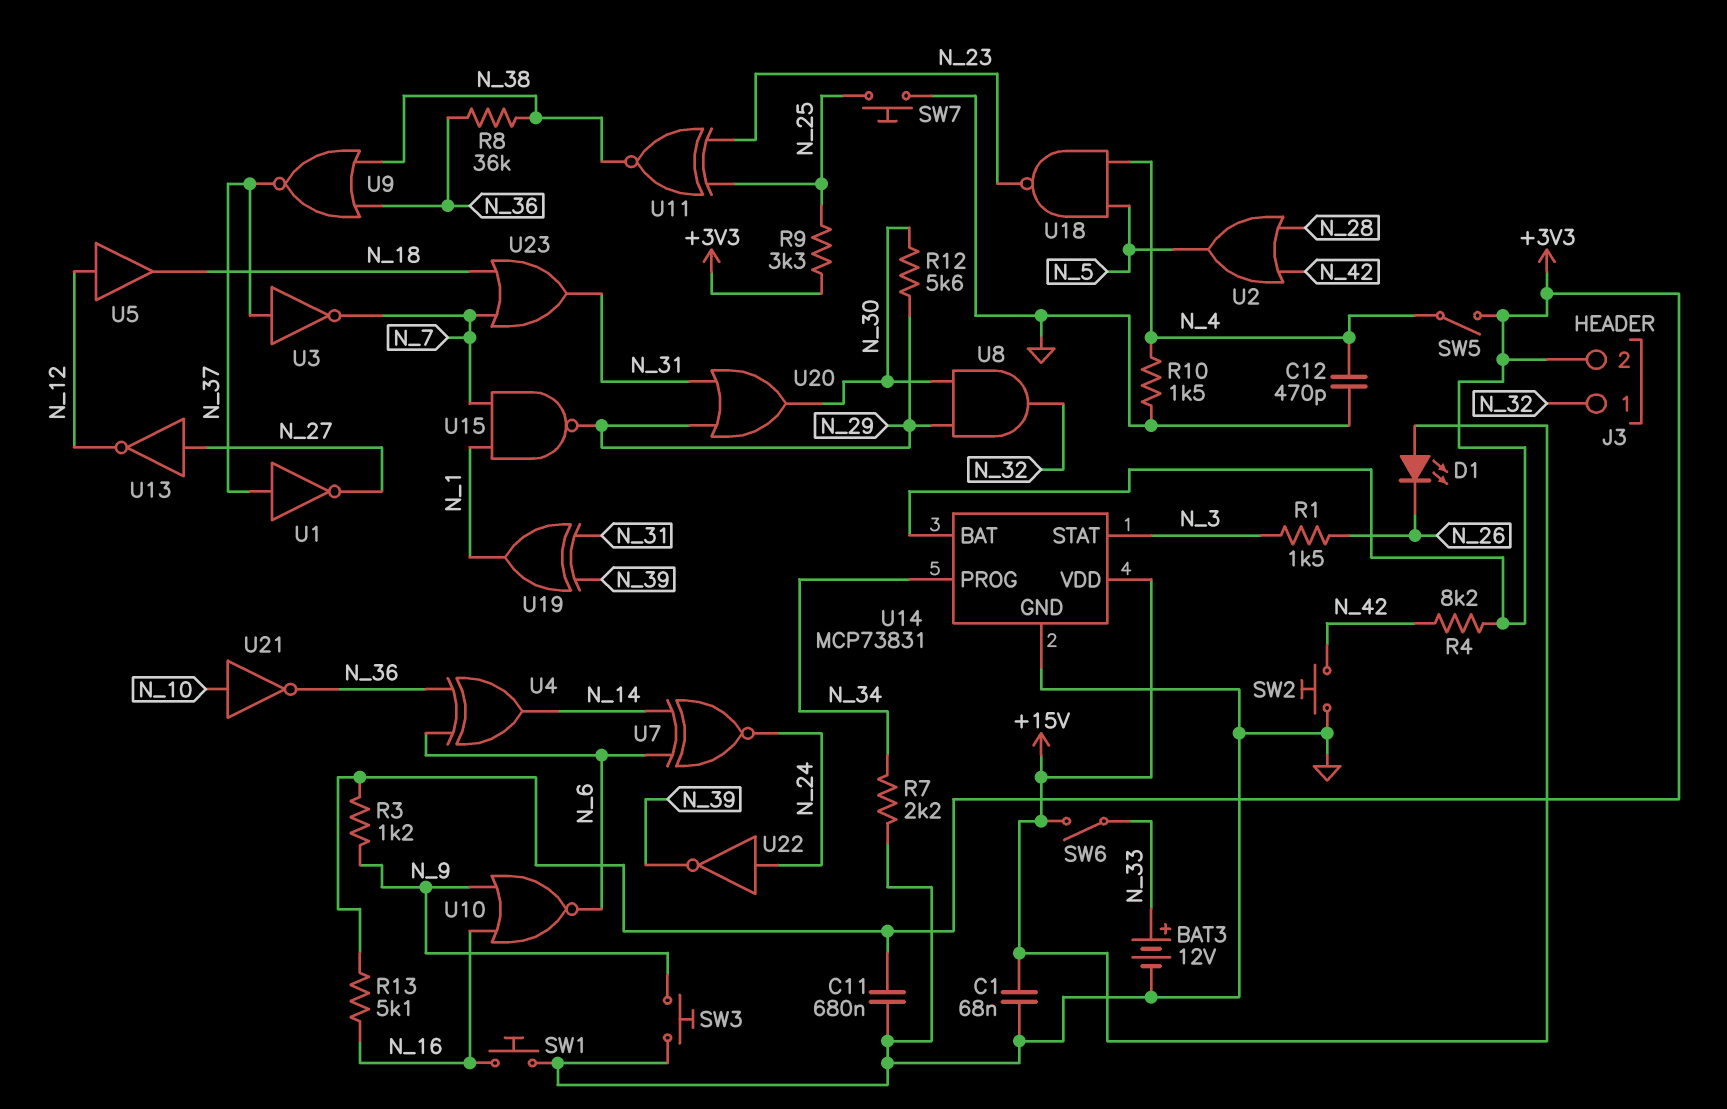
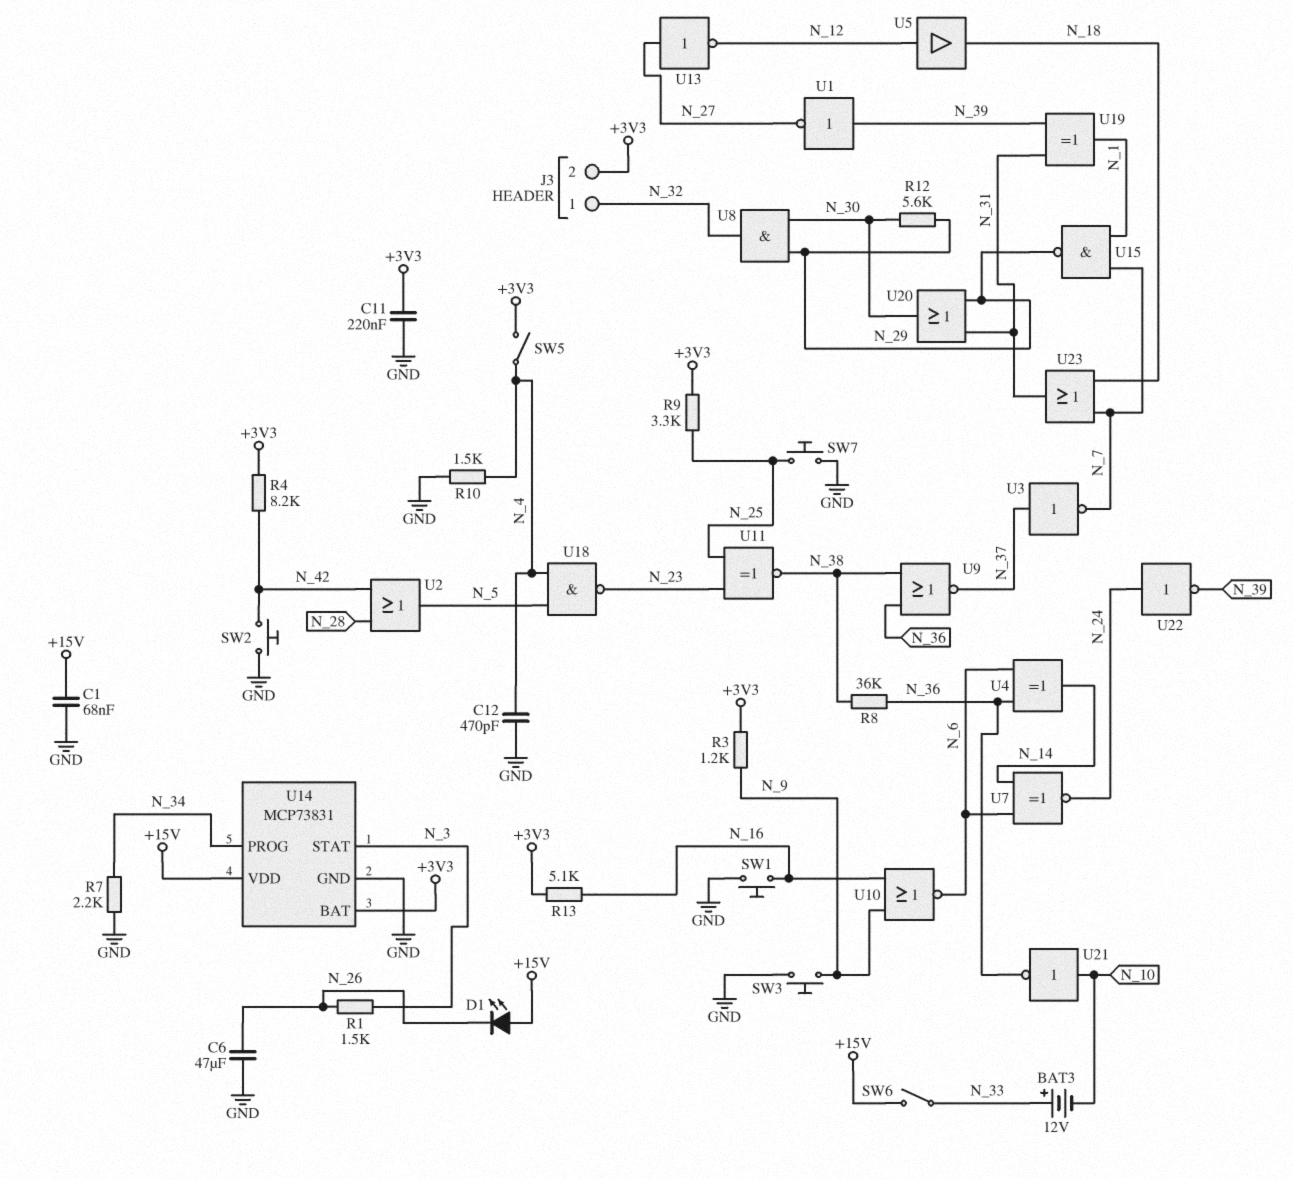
BAT3: 12V (plus N_33, minus GND) -> 12V (plus N_33, minus N_10)
C6: none -> 47uF (GND, N_26)
C11: 680nF (+3V3, GND) -> 220nF (+3V3, GND)
U1: NOT (in N_37, out N_27) -> NOT (in N_39, out N_27)

